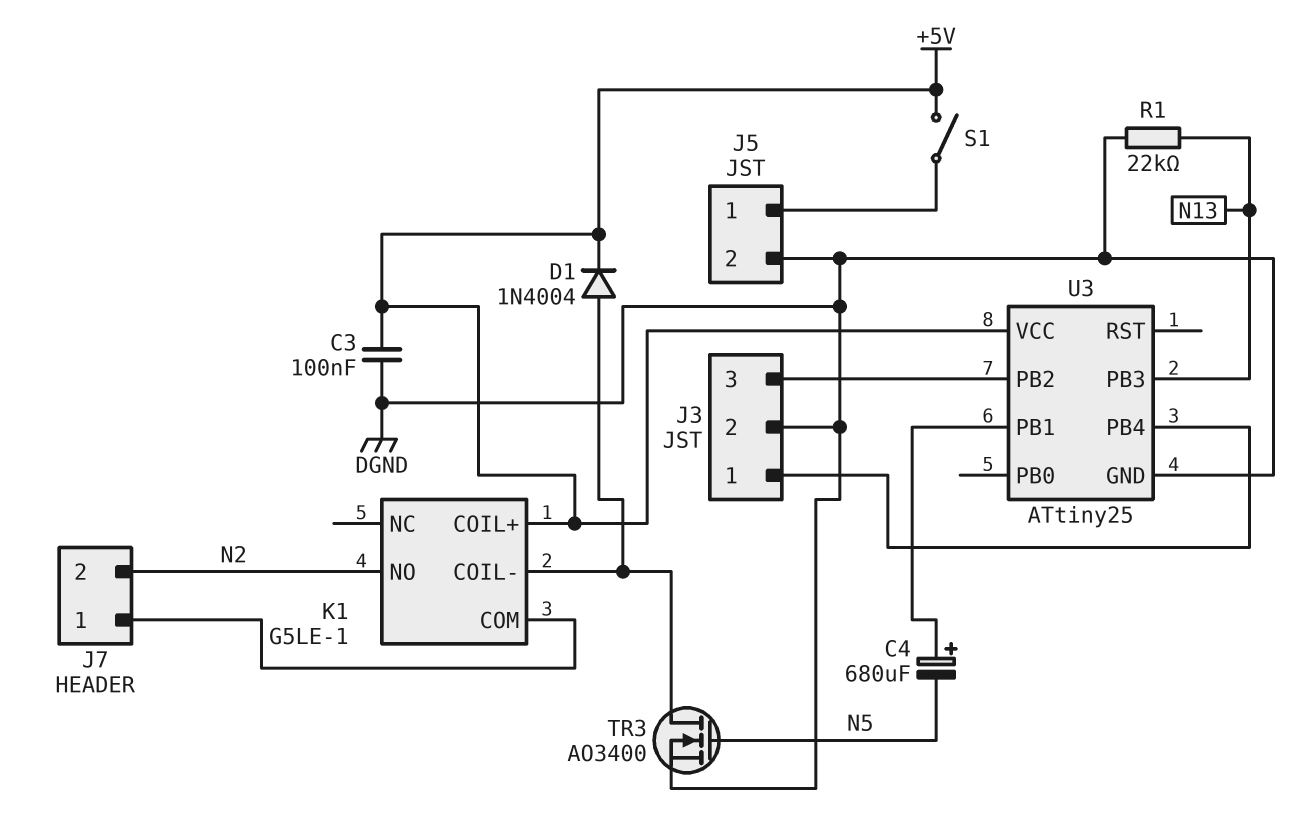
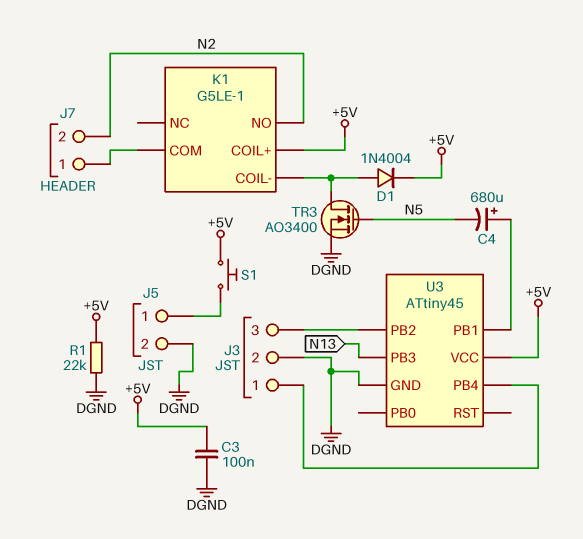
R1: 22k (DGND, N13) -> 22k (+5V, DGND)
S1: switch (+5V, J5/1) -> button (+5V, J5/1)
U3: ATtiny25 -> ATtiny45

